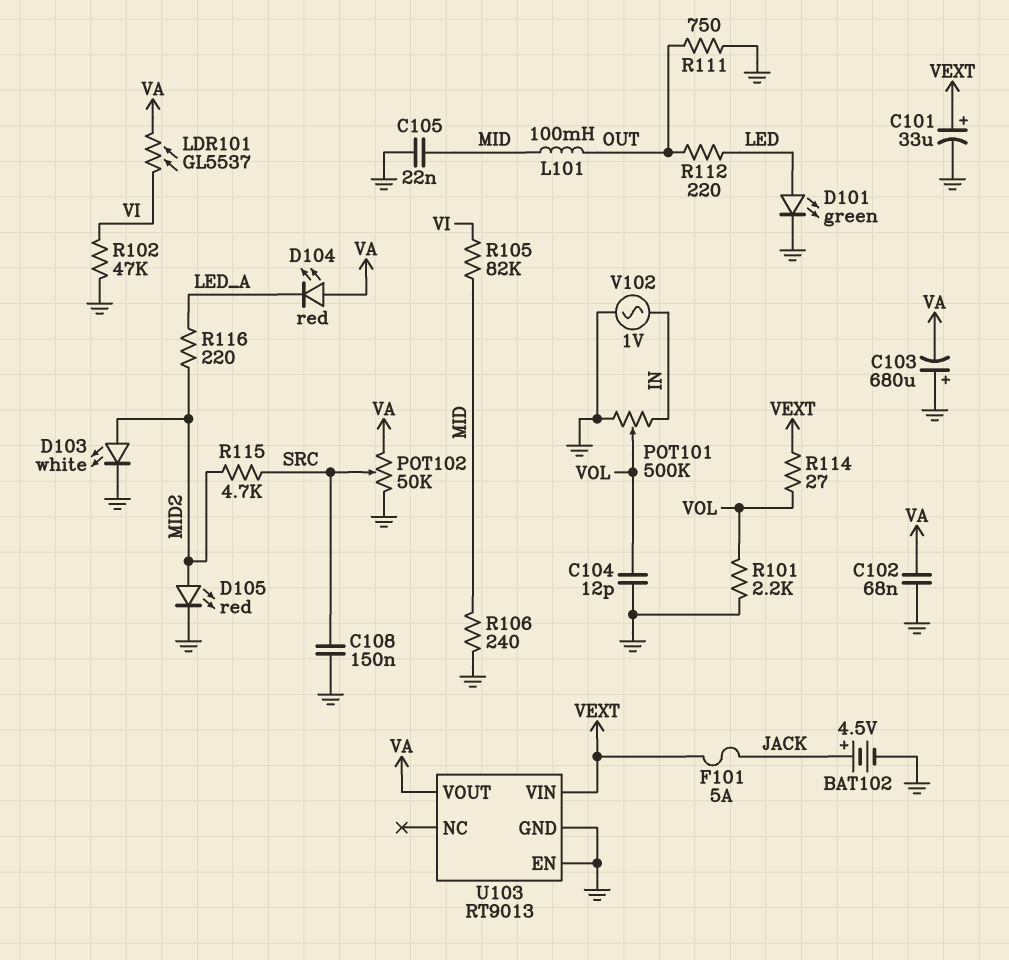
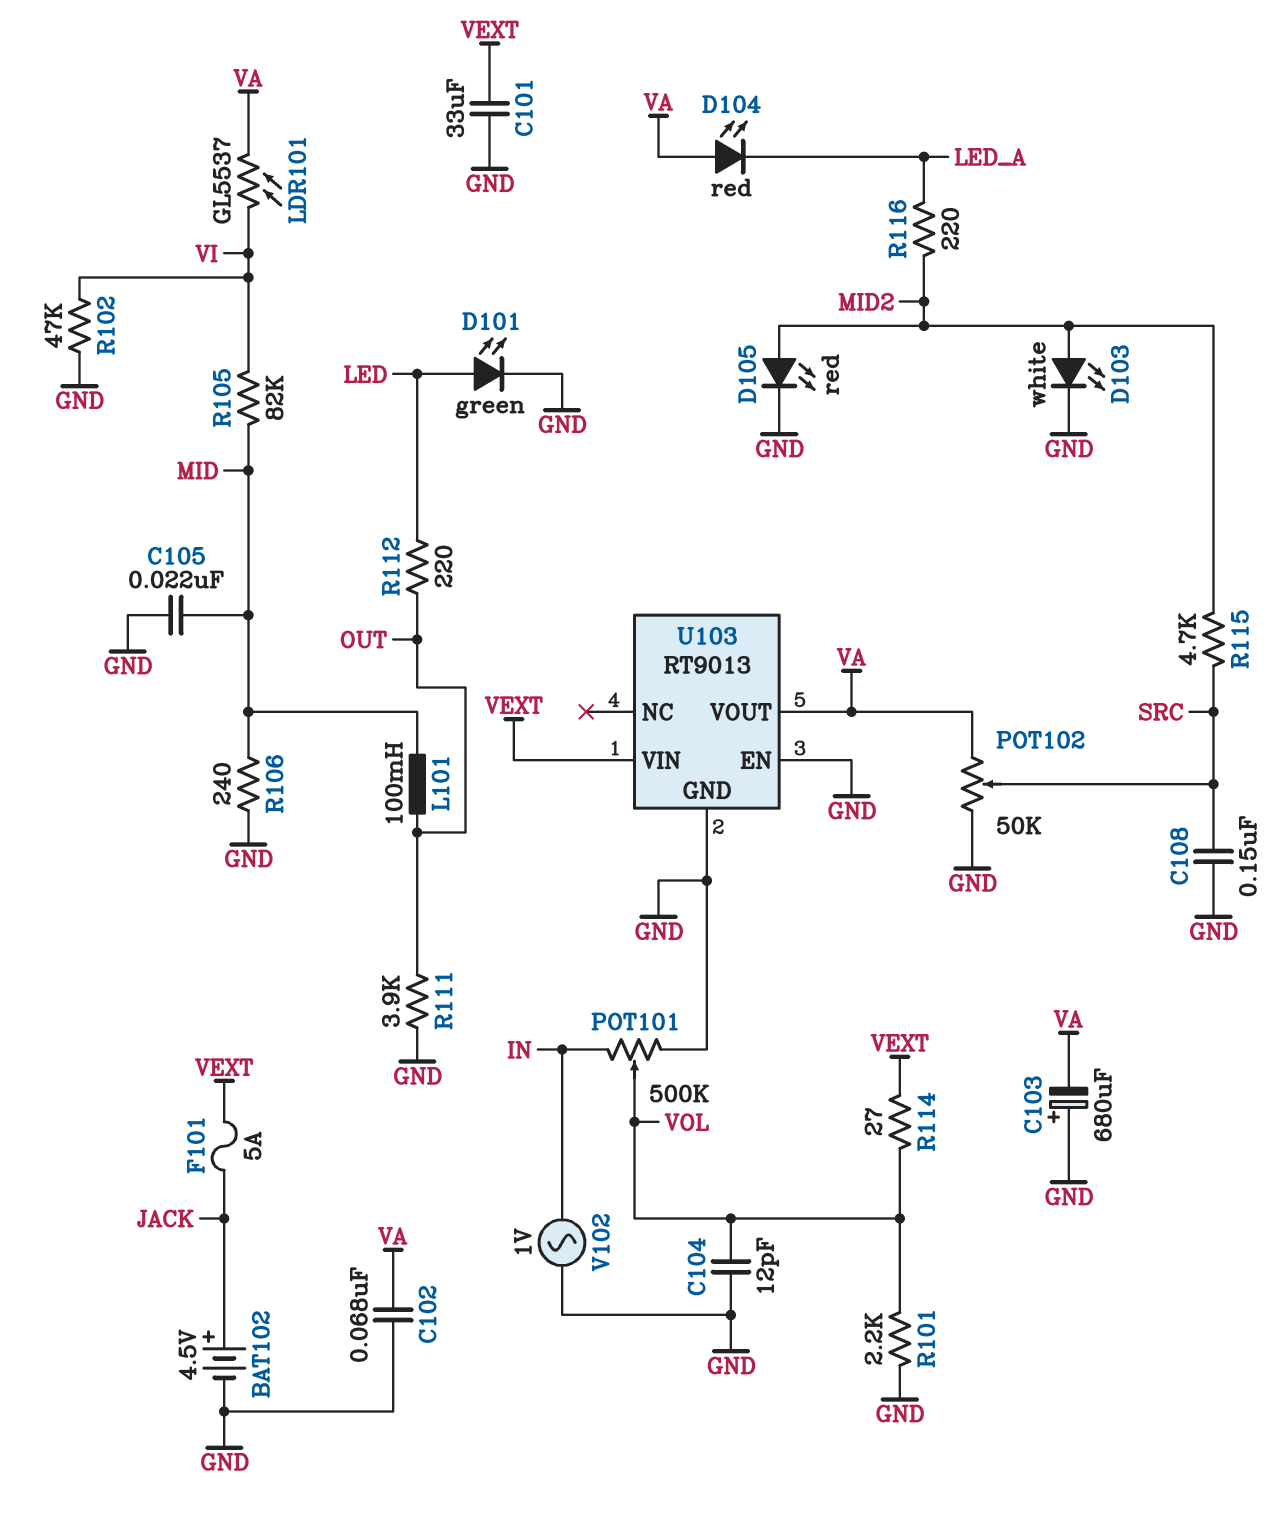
C101: 33uF (plus VEXT, minus GND) -> 33uF (GND, VEXT)
R111: 750 (GND, OUT) -> 3.9k (GND, OUT)

